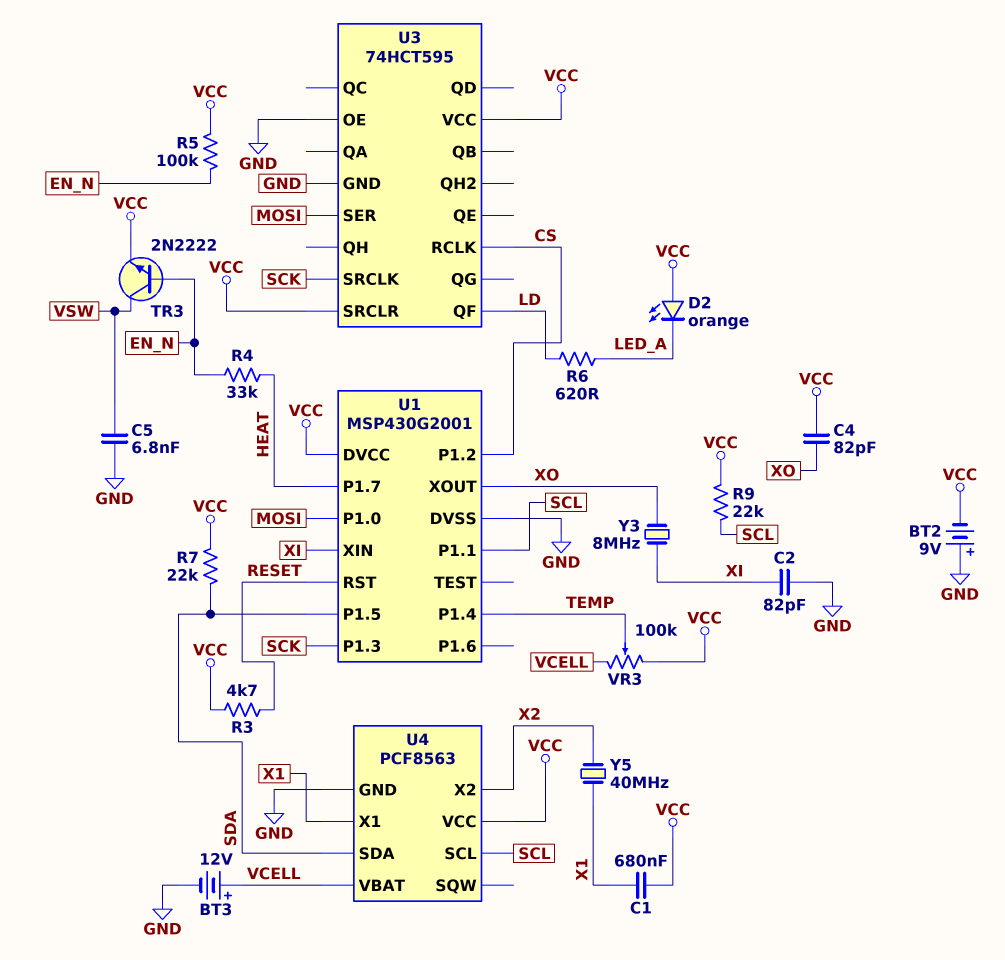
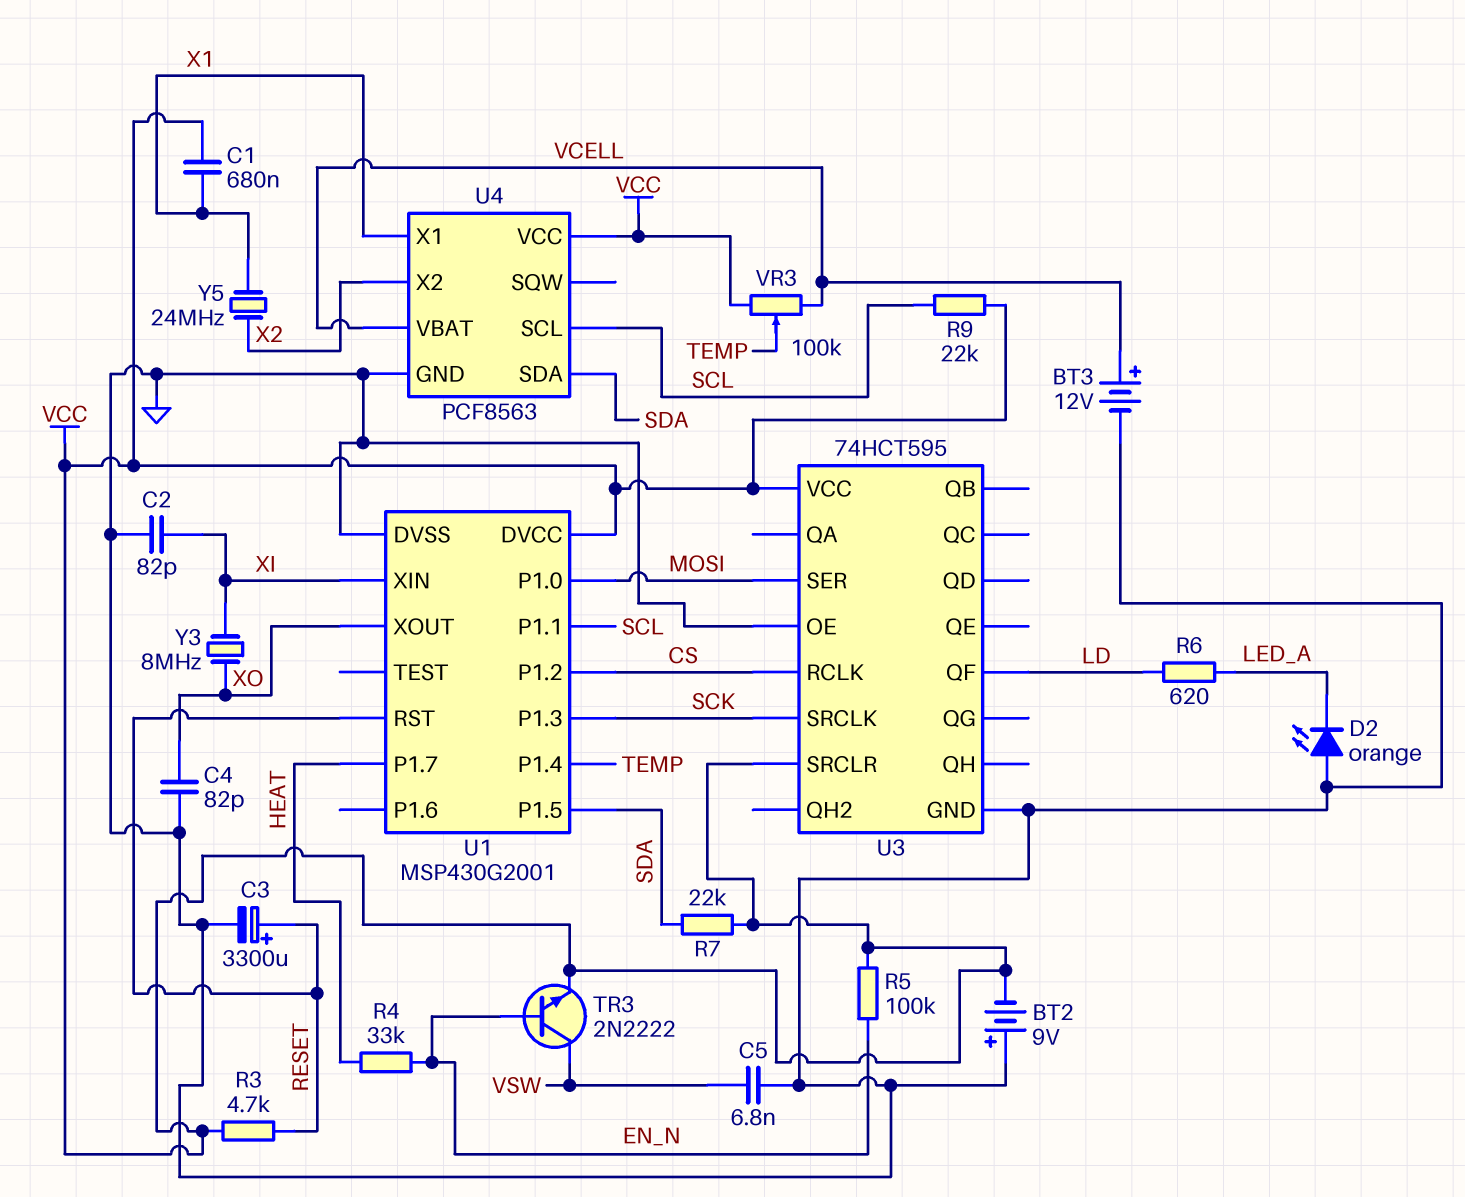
C3: none -> 3300uF (plus RESET, minus GND)
C4: 82pF (VCC, XO) -> 82pF (GND, XO)
D2: LED orange (A VCC, K LED_A) -> LED orange (A GND, K LED_A)
Y5: 40MHz (X1, X2) -> 24MHz (X1, X2)

